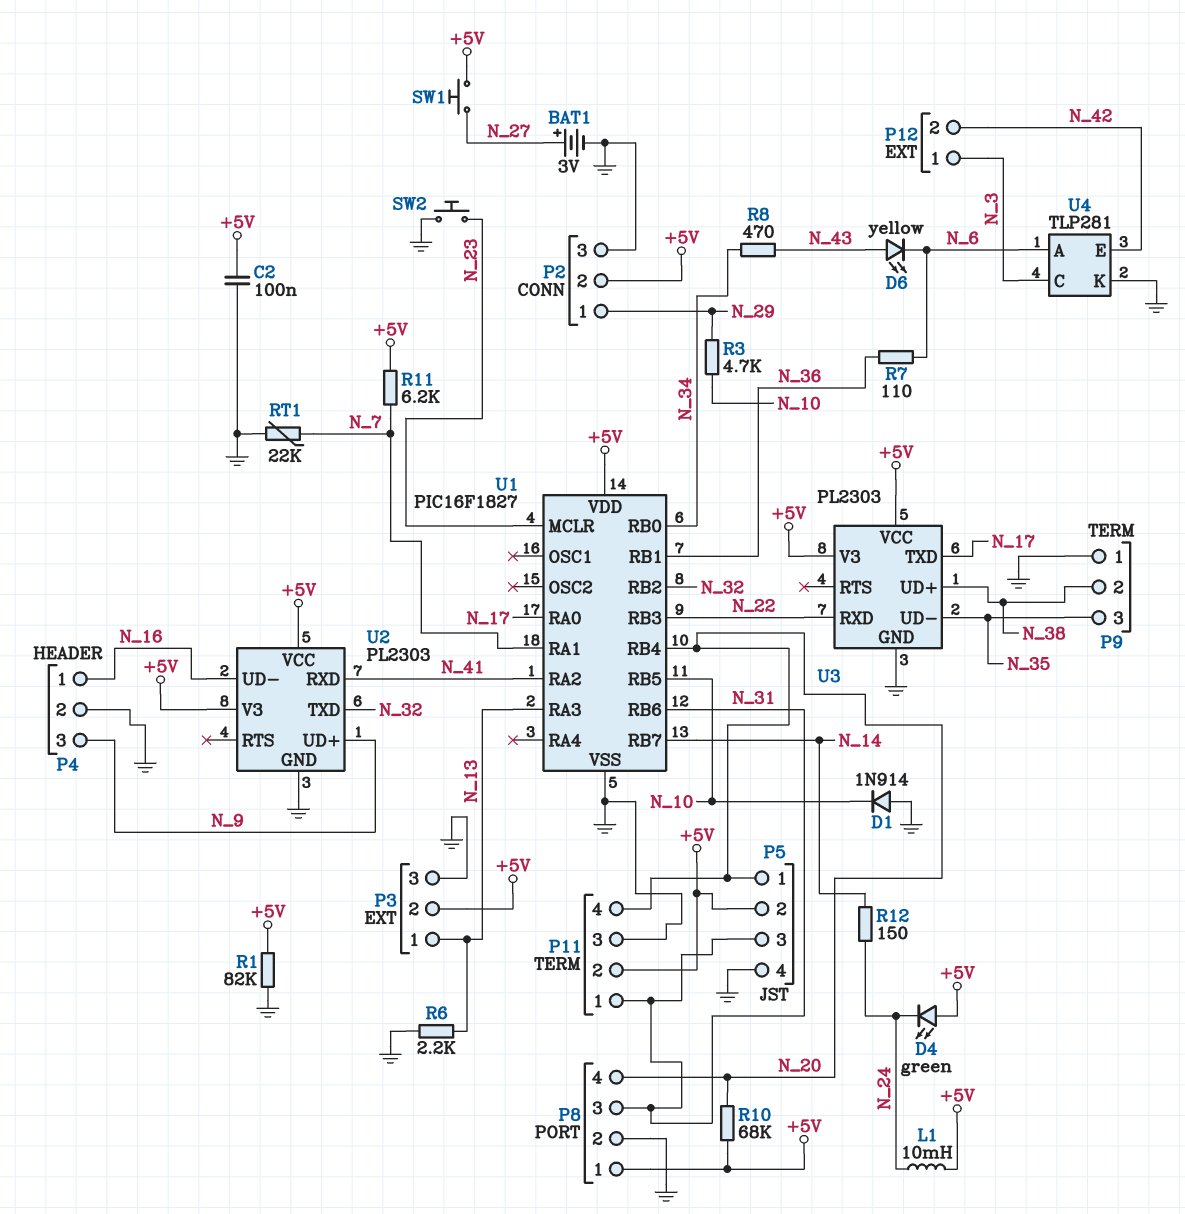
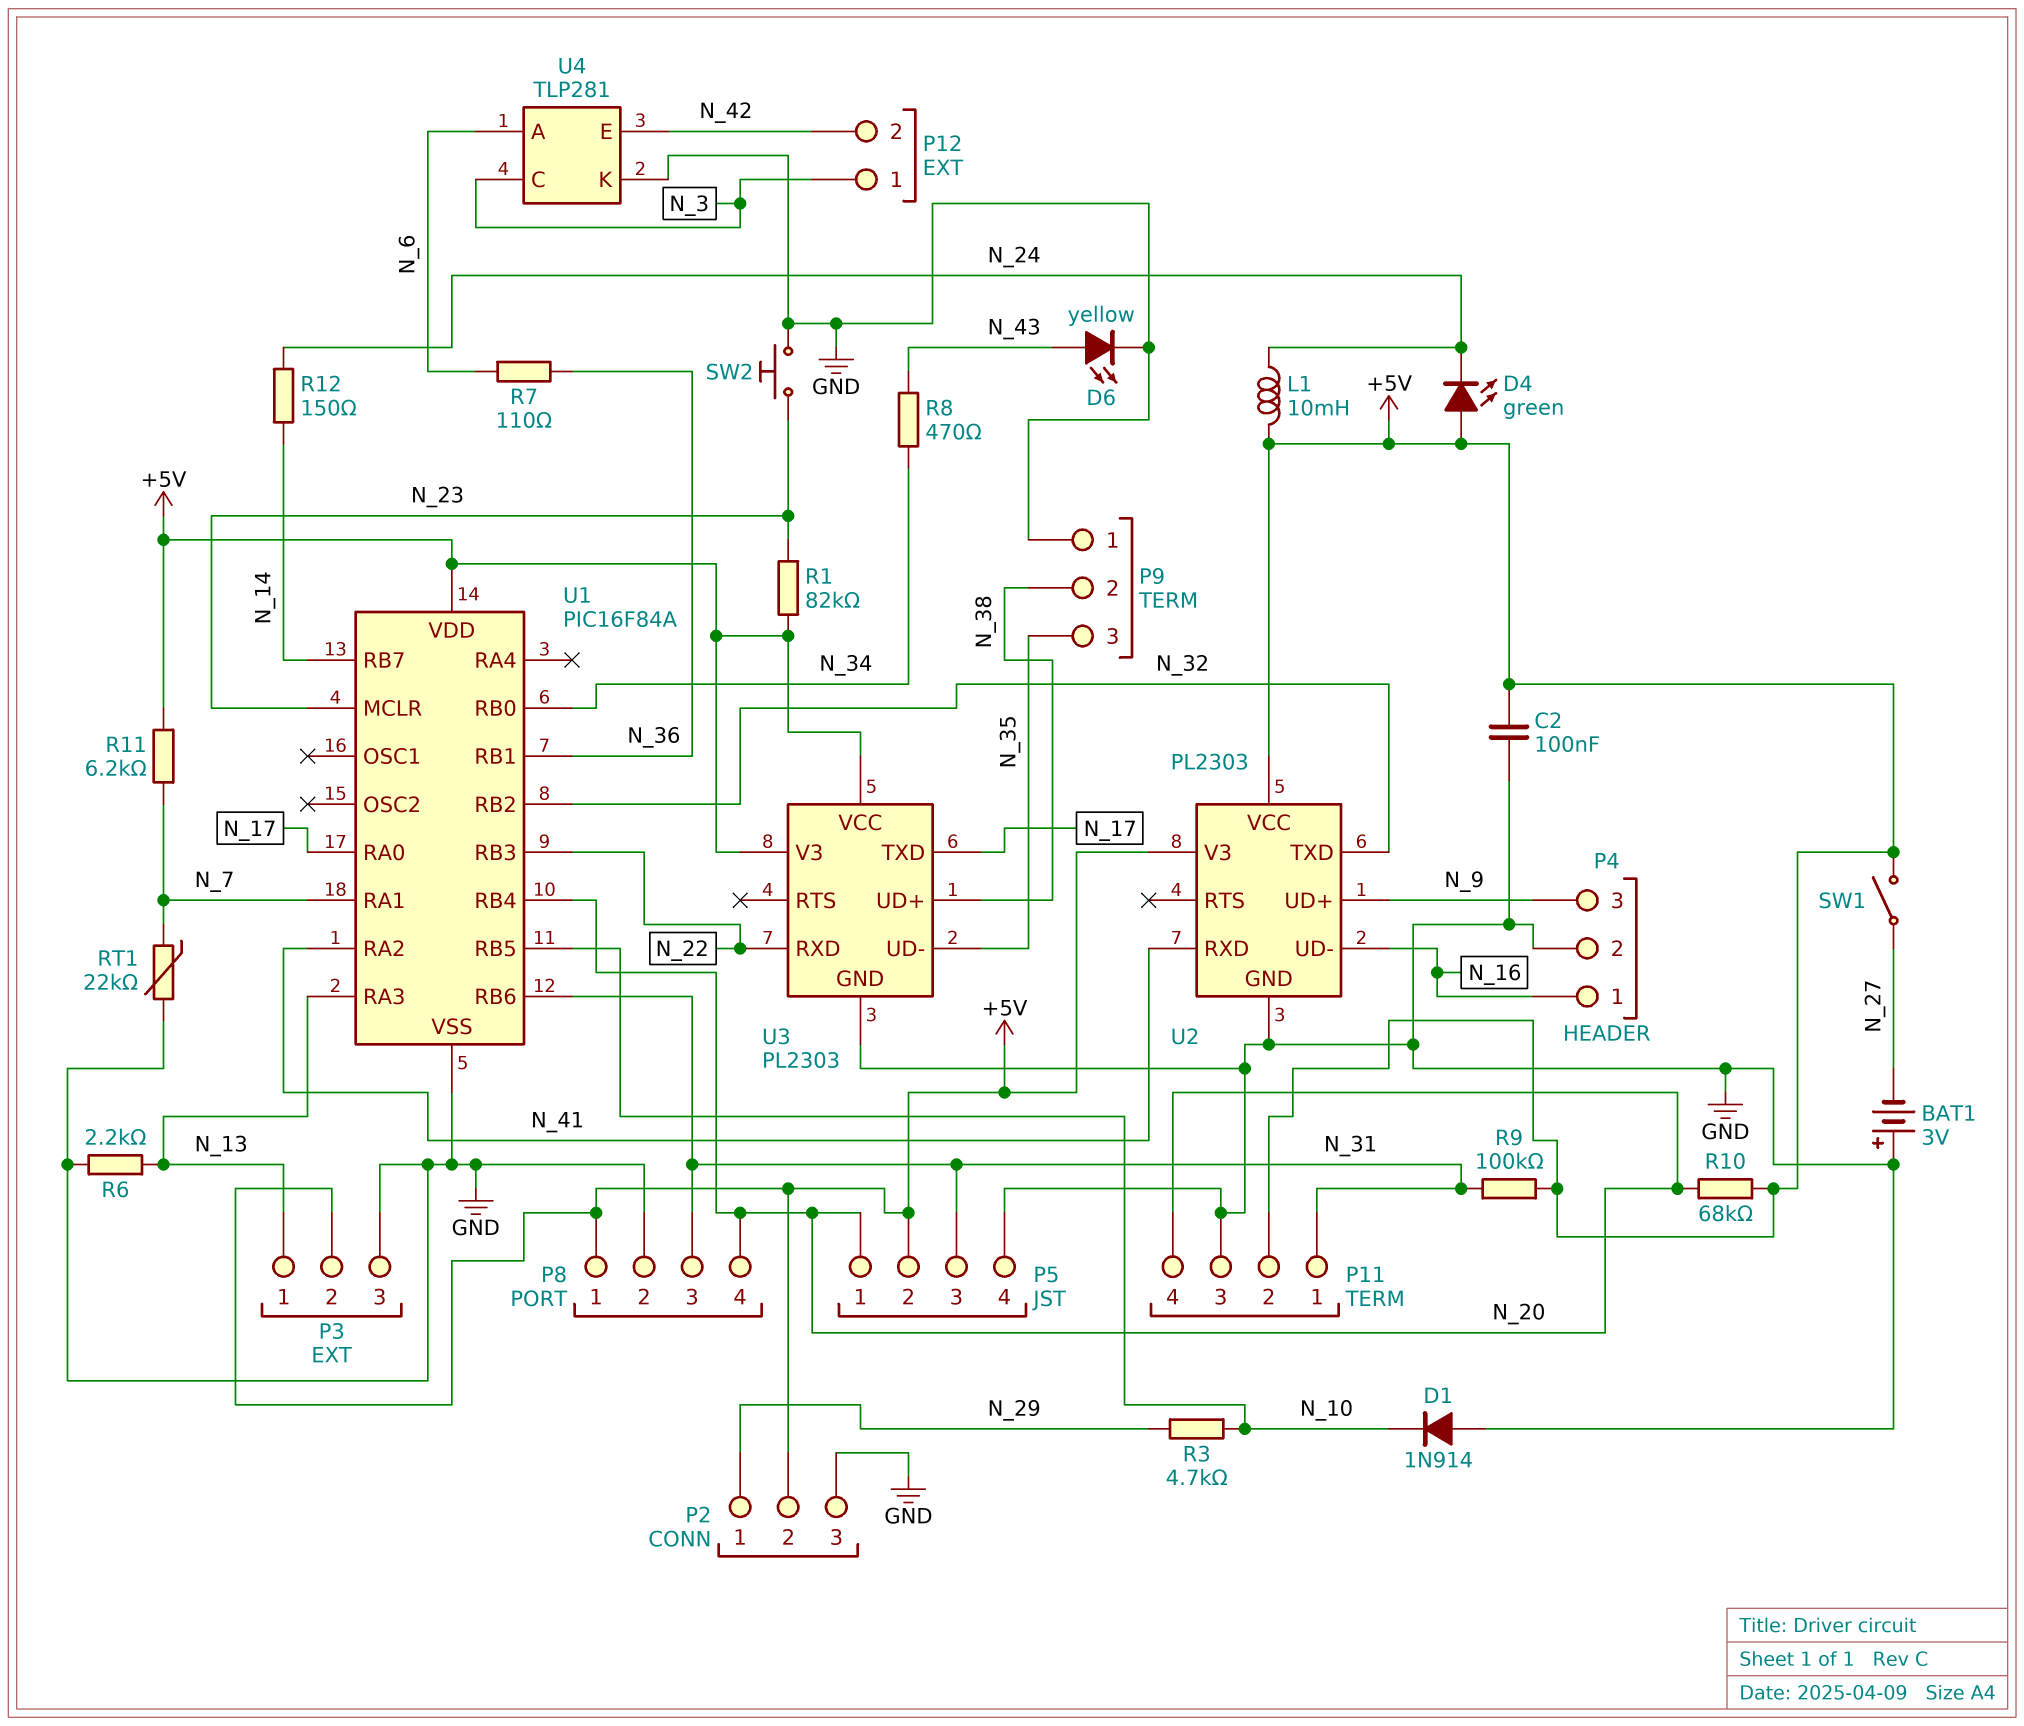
BAT1: 3V (plus N_27, minus GND) -> 3V (plus GND, minus N_27)
D6: LED yellow (A N_43, K N_6) -> LED yellow (A N_43, K GND)
R1: 82k (+5V, GND) -> 82k (+5V, N_23)
R9: none -> 100k (+5V, N_31)
SW1: button (+5V, N_27) -> switch (+5V, N_27)
U1: PIC16F1827 -> PIC16F84A

